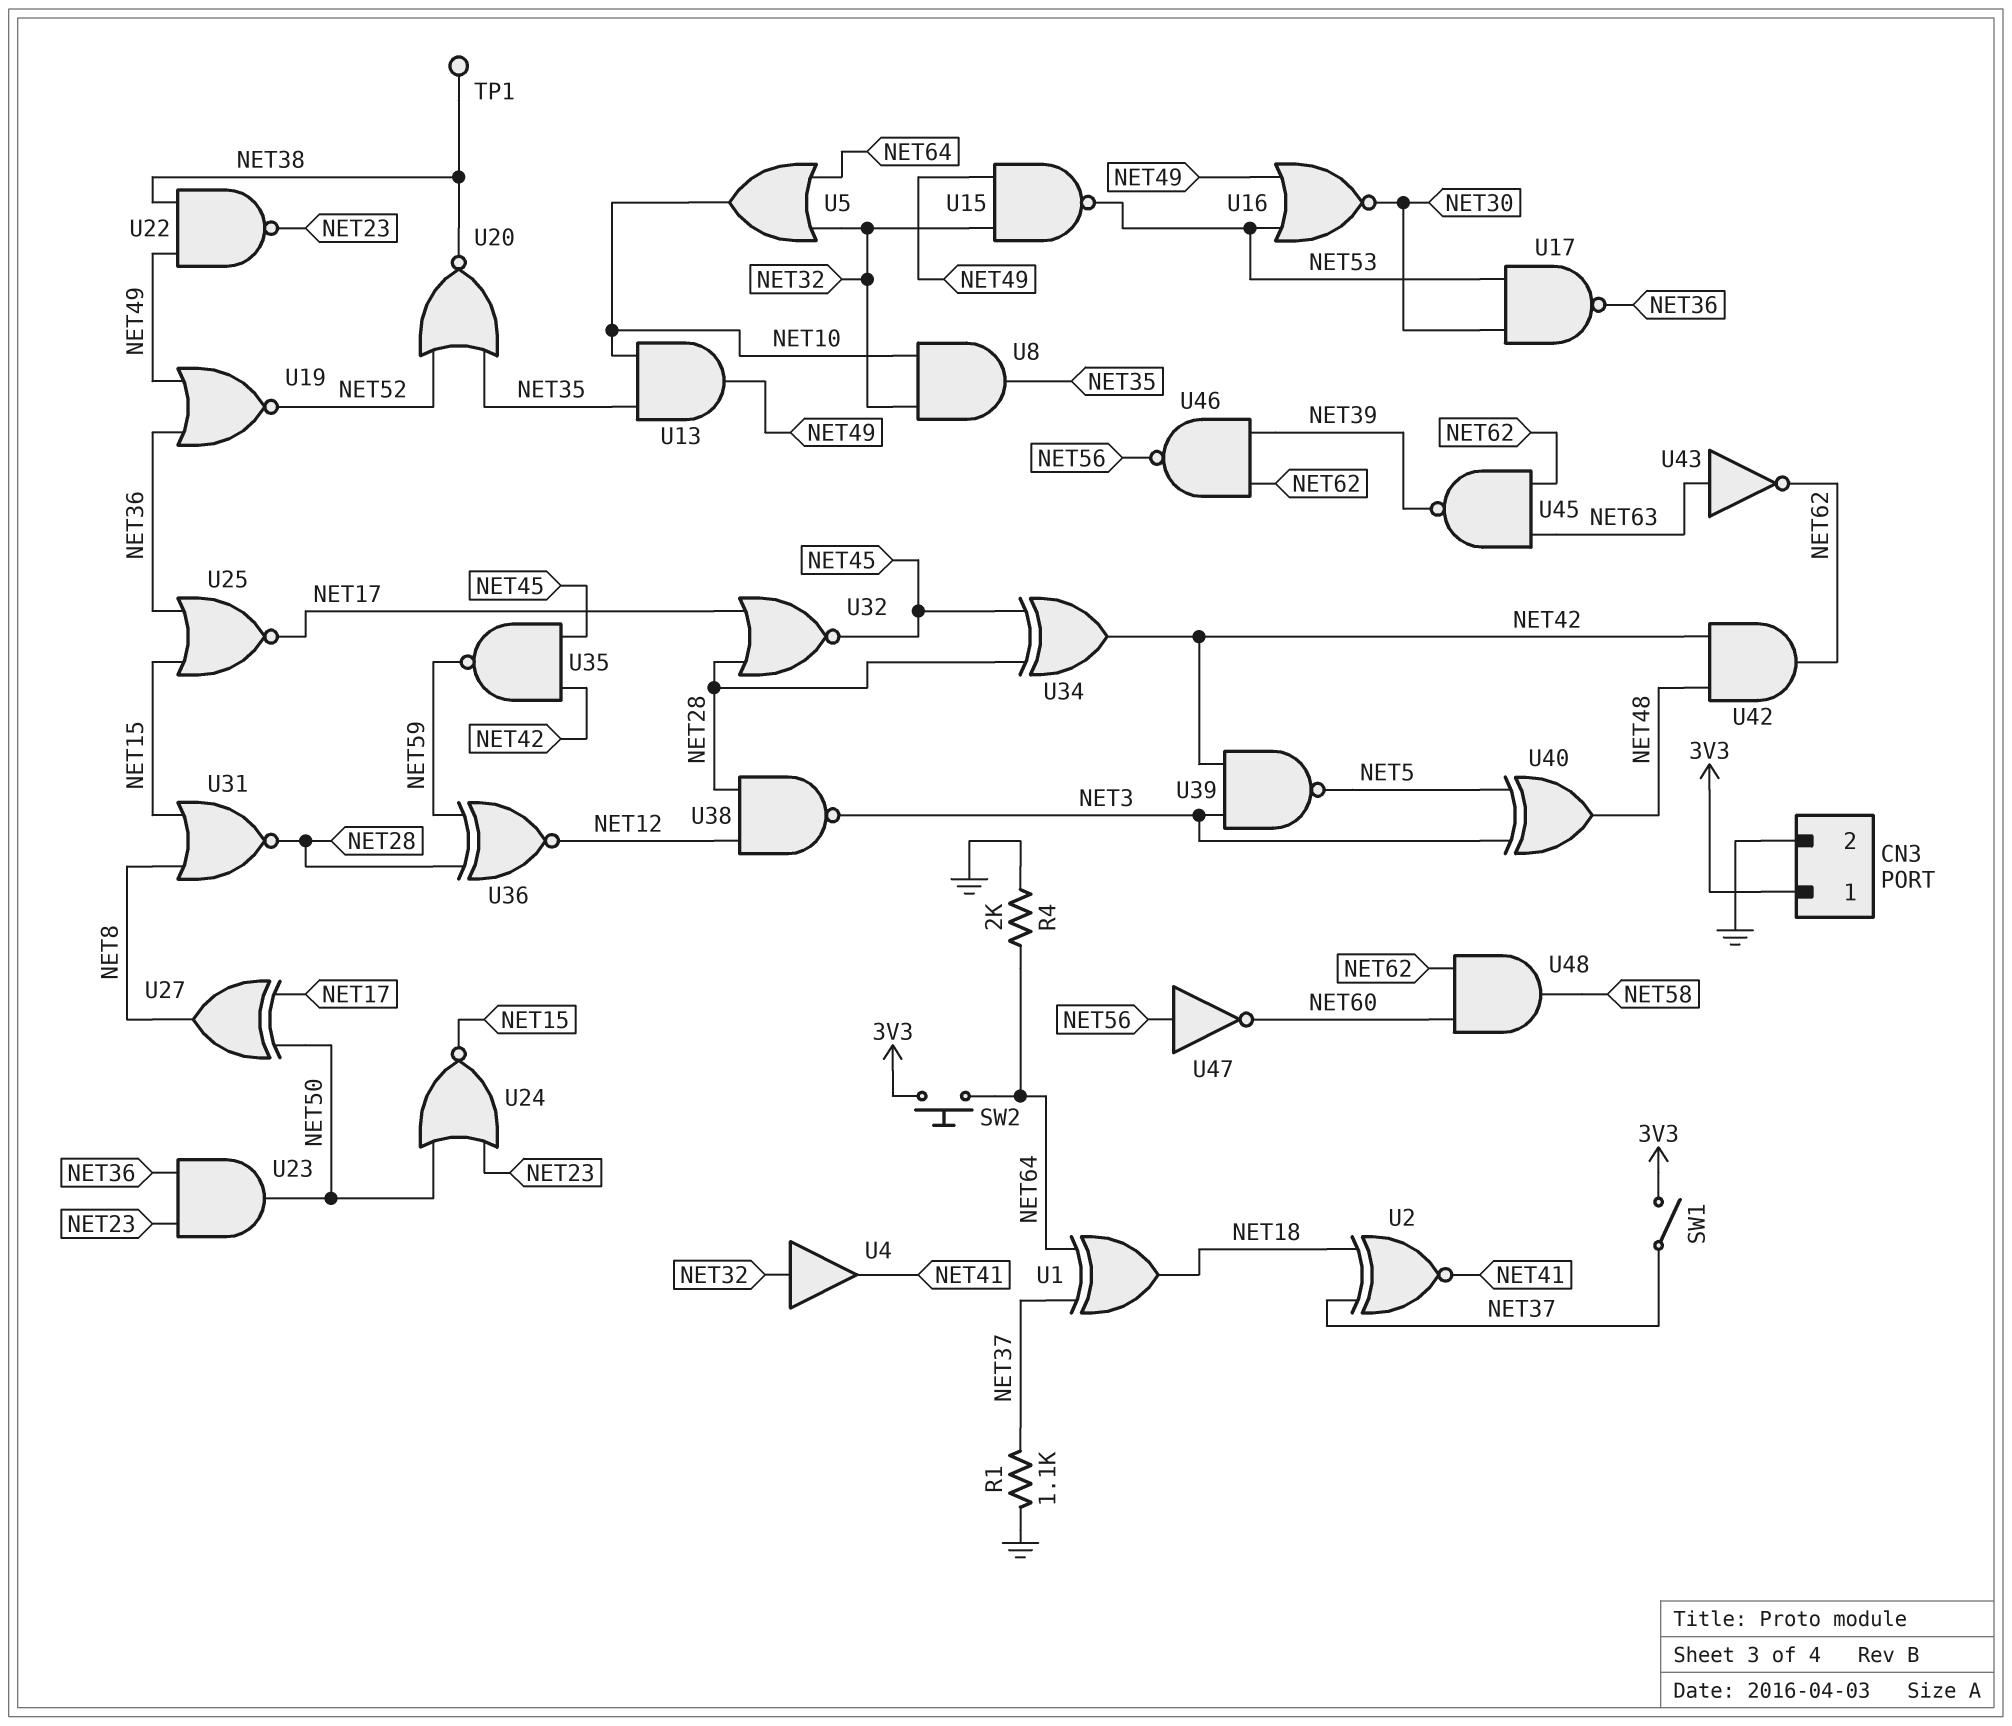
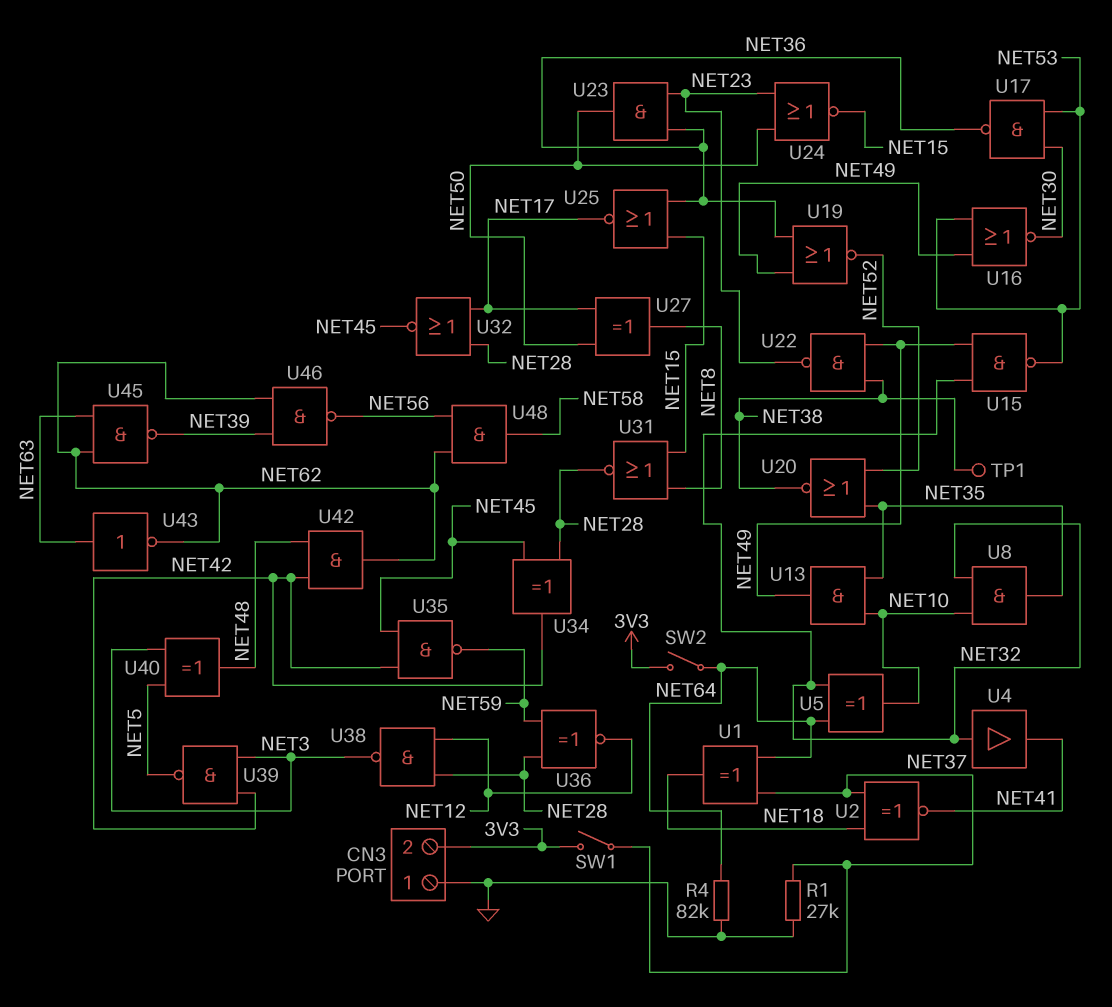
CN3 pin 1: 3V3 -> GND
CN3 pin 2: GND -> 3V3
R1: 1.1k (GND, NET37) -> 27k (GND, NET37)
R4: 2k (GND, NET64) -> 82k (GND, NET64)
SW2: button (3V3, NET64) -> switch (3V3, NET64)
U5: OR (in NET32, in NET64, out NET10) -> XOR (in NET32, in NET64, out NET10)
U47: NOT (in NET56, out NET60) -> none
U48: AND (in NET60, in NET62, out NET58) -> AND (in NET56, in NET62, out NET58)

